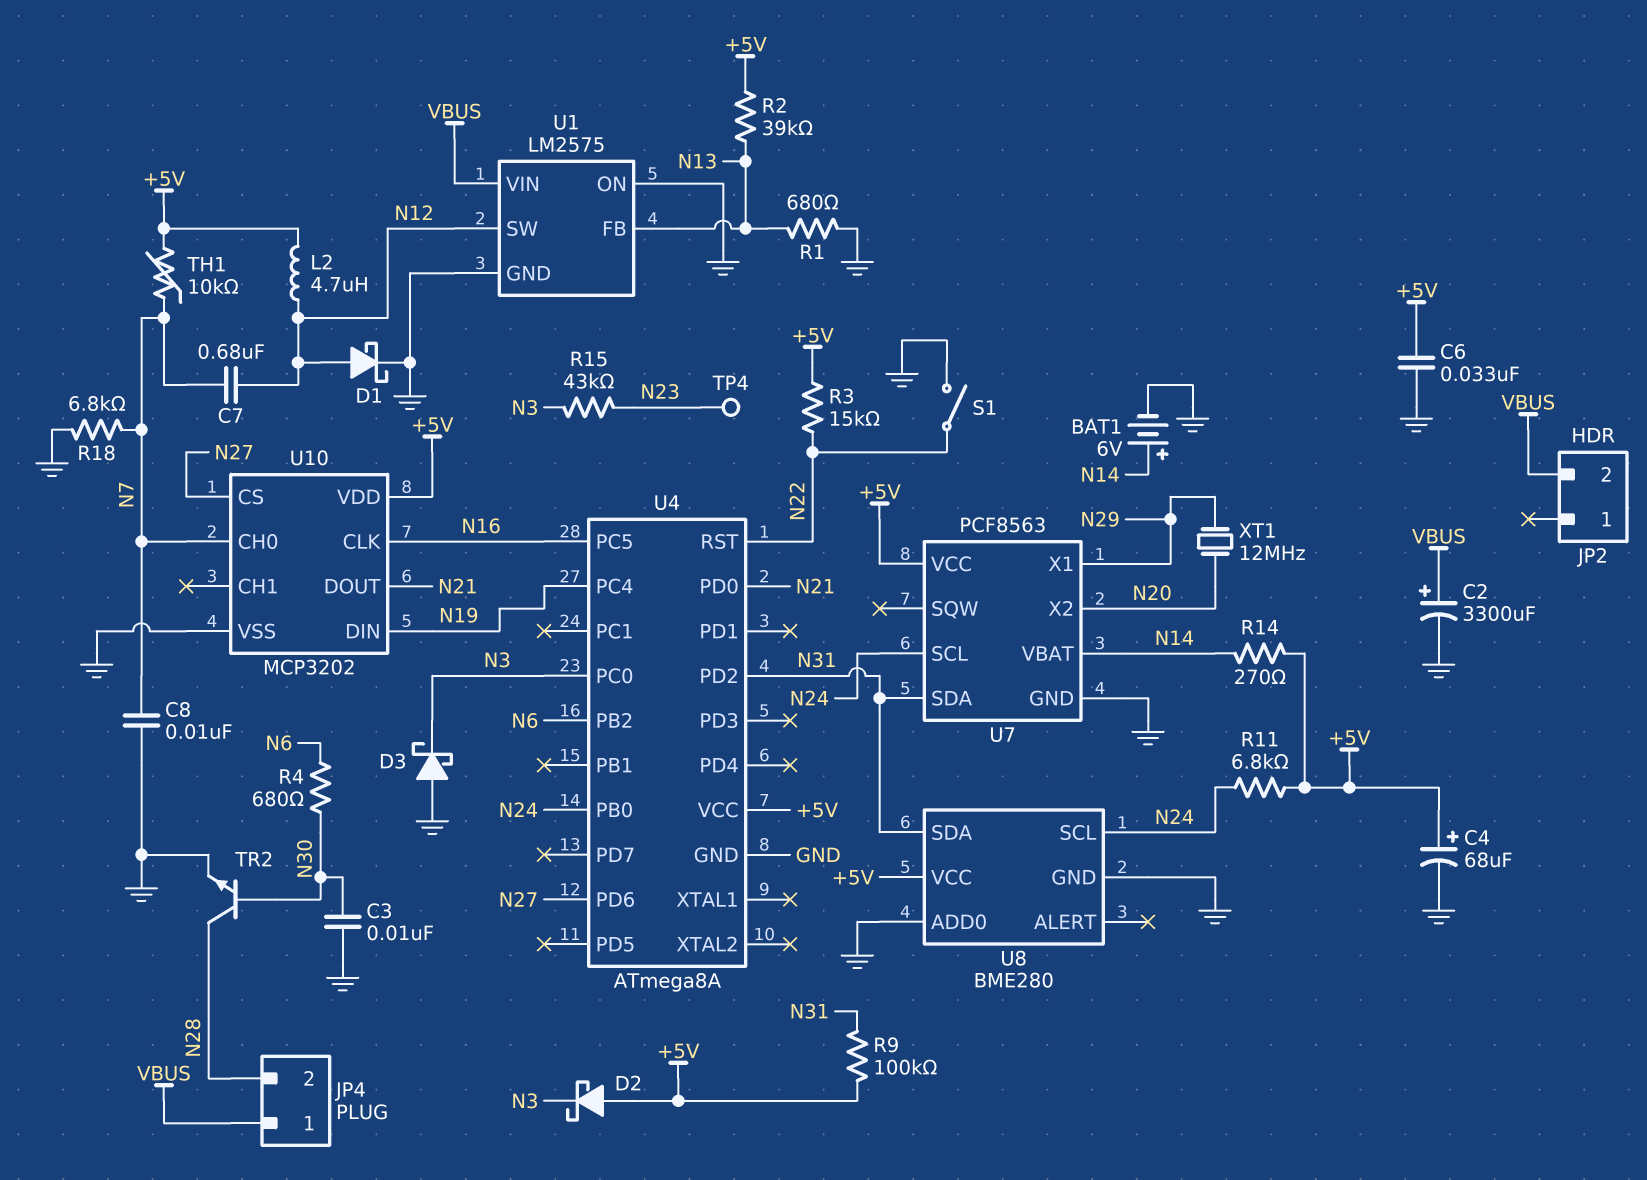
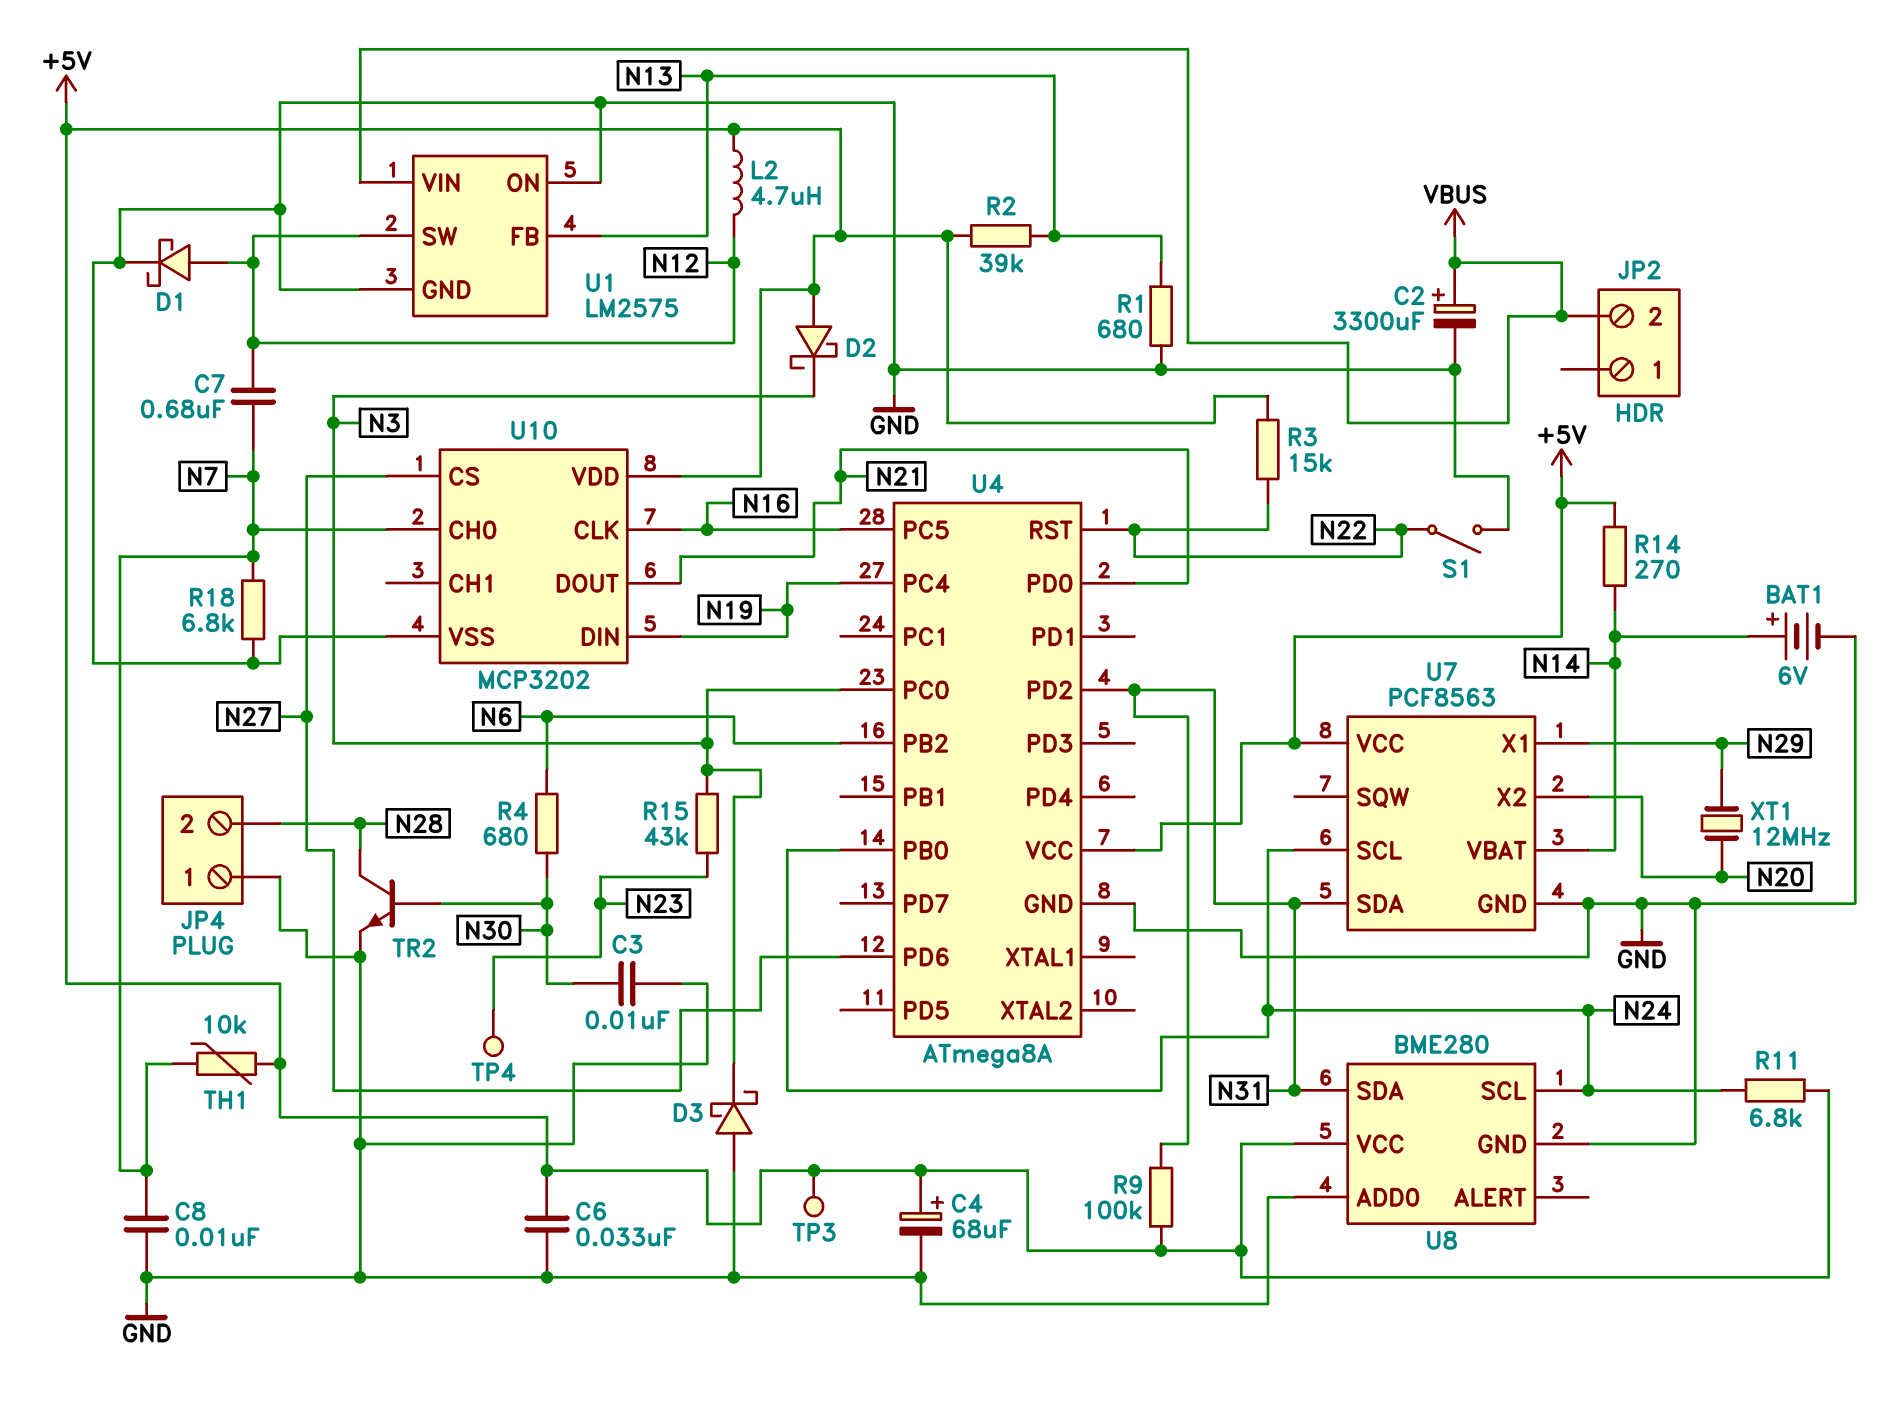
JP4 pin 1: VBUS -> GND
TP3: none -> test point (+5V)

